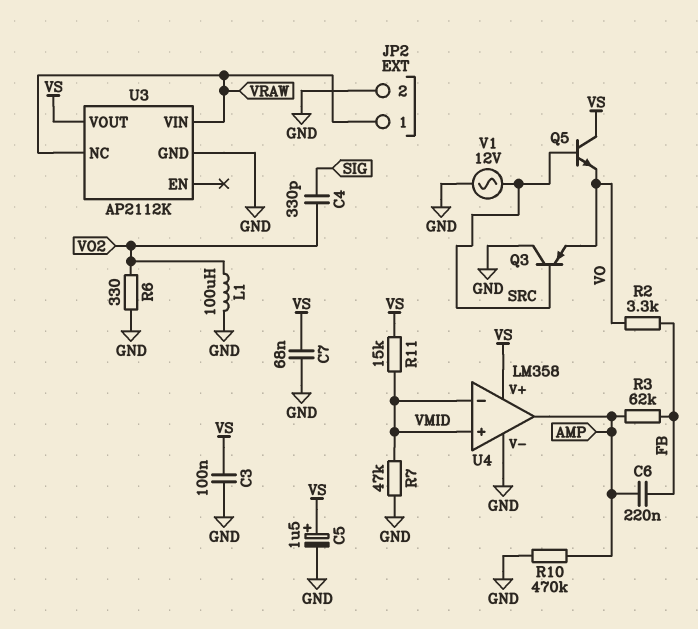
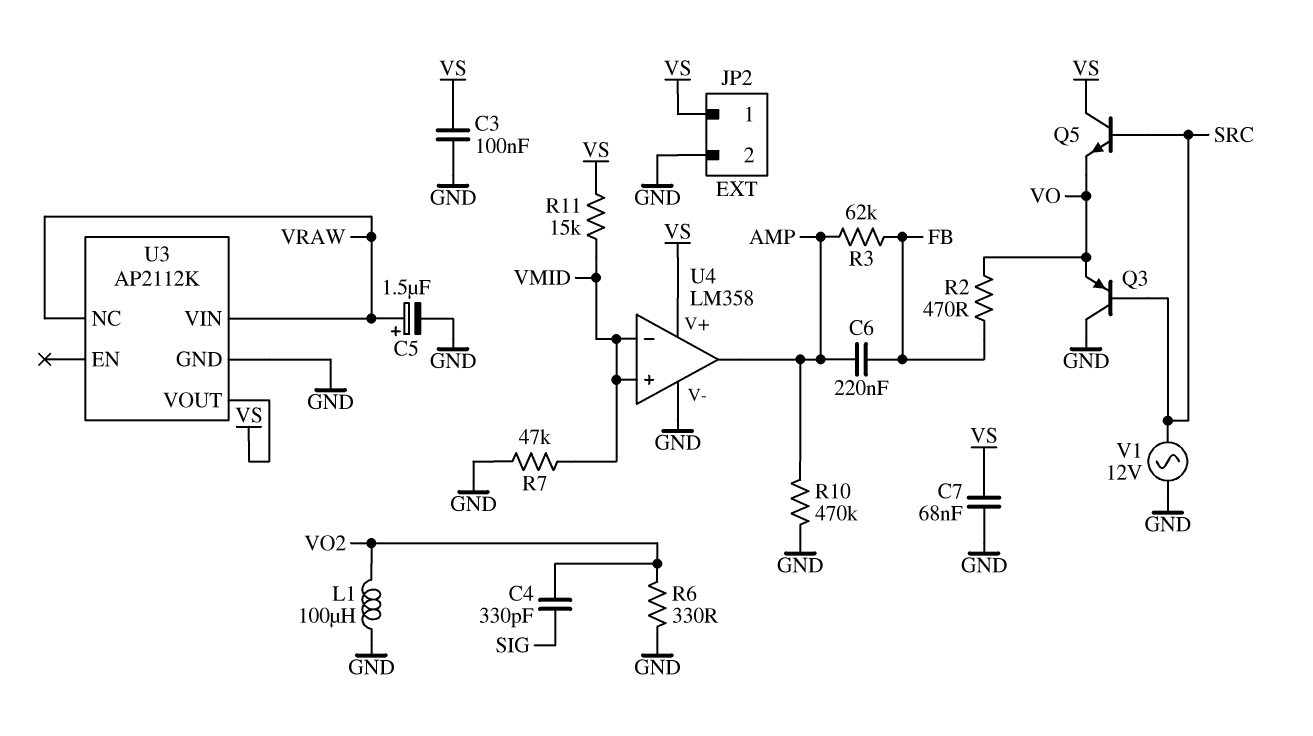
C5: 1.5uF (plus VS, minus GND) -> 1.5uF (plus VRAW, minus GND)
JP2 pin 1: VRAW -> VS
R2: 3.3k (FB, VO) -> 470 (FB, VO)

